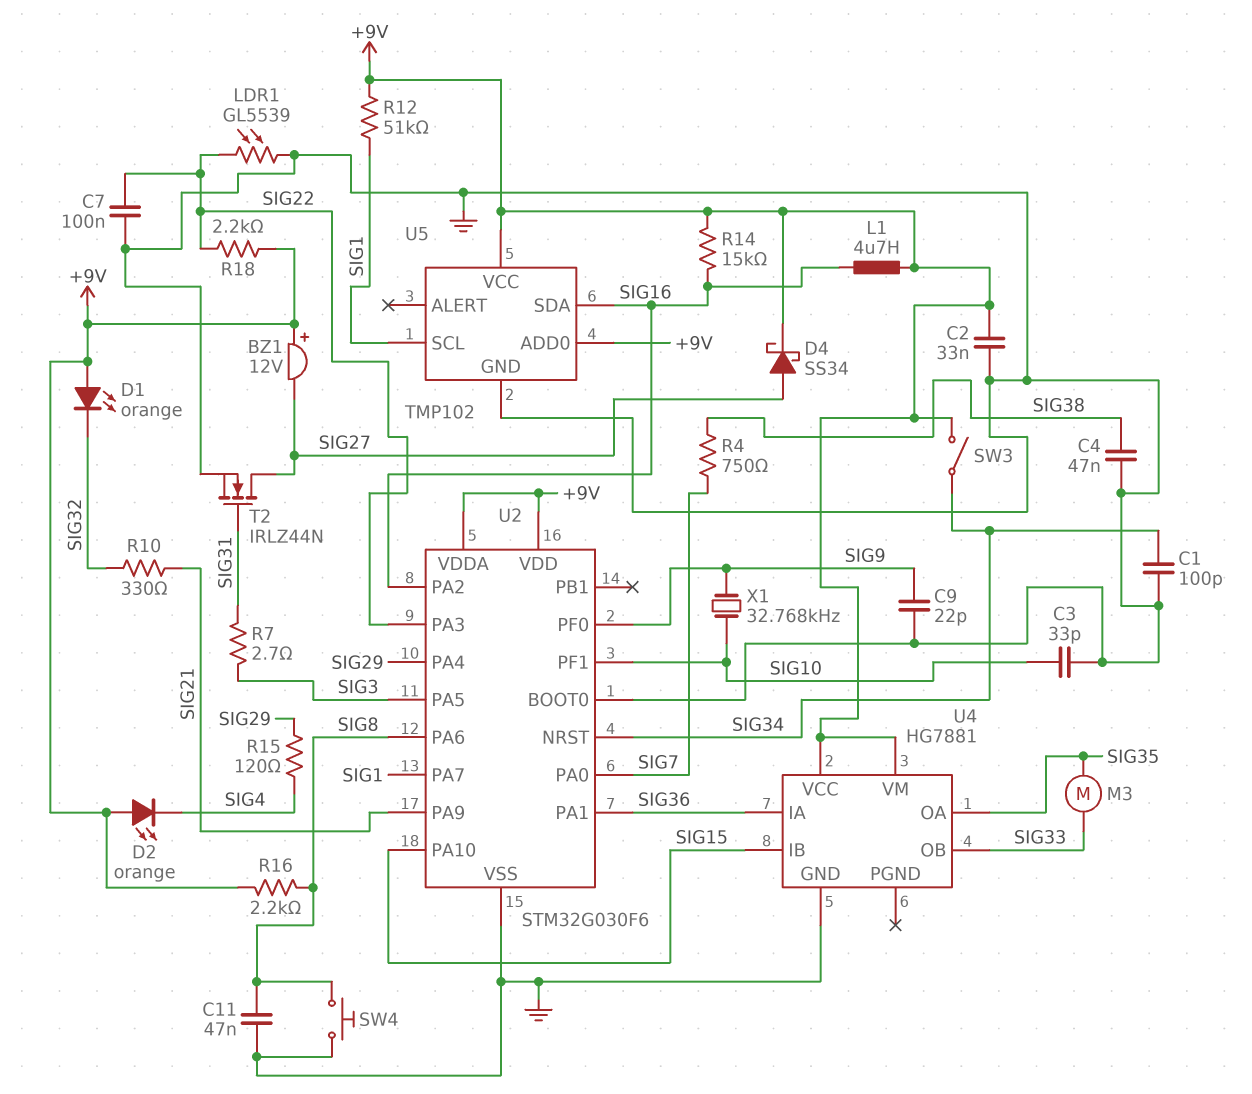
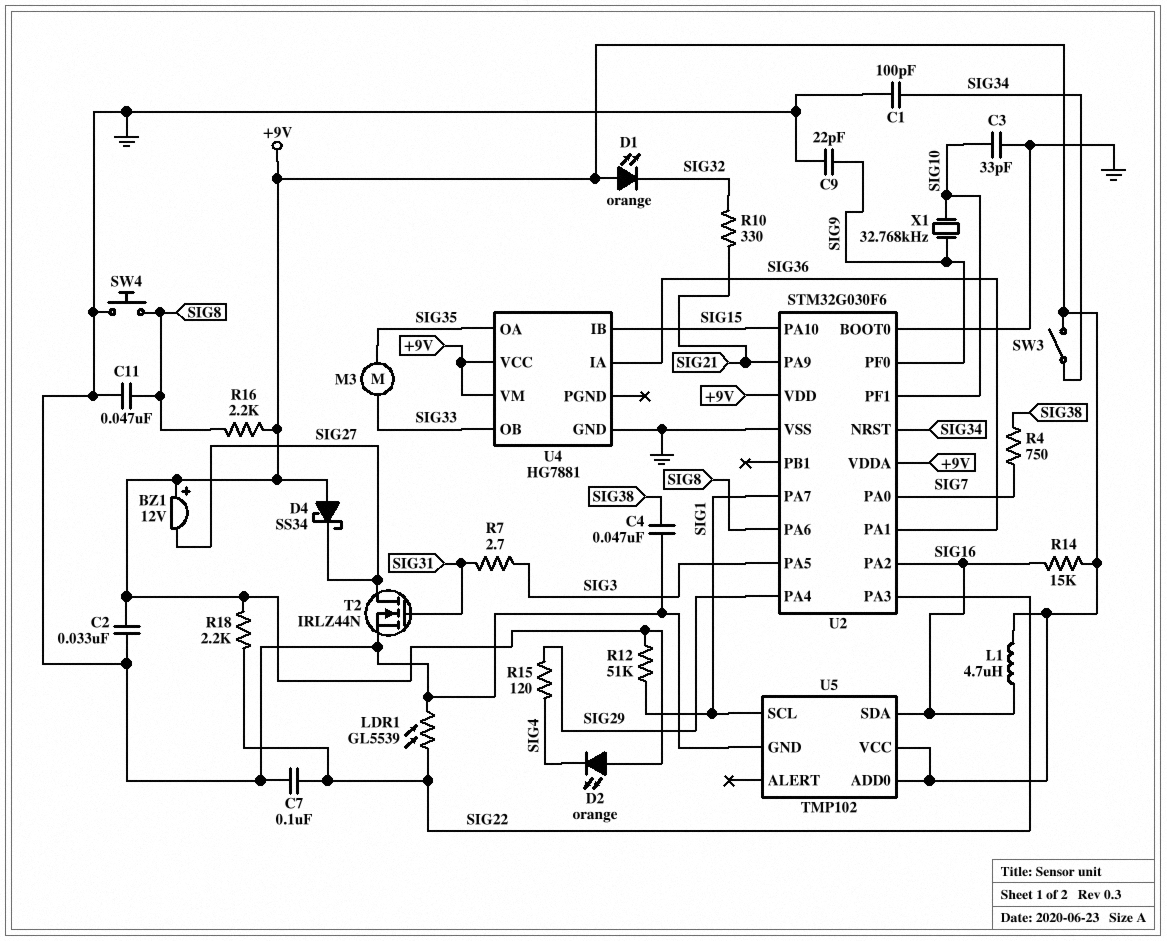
D4: schottky SS34 (A SIG27, K +9V) -> schottky SS34 (A +9V, K SIG27)

